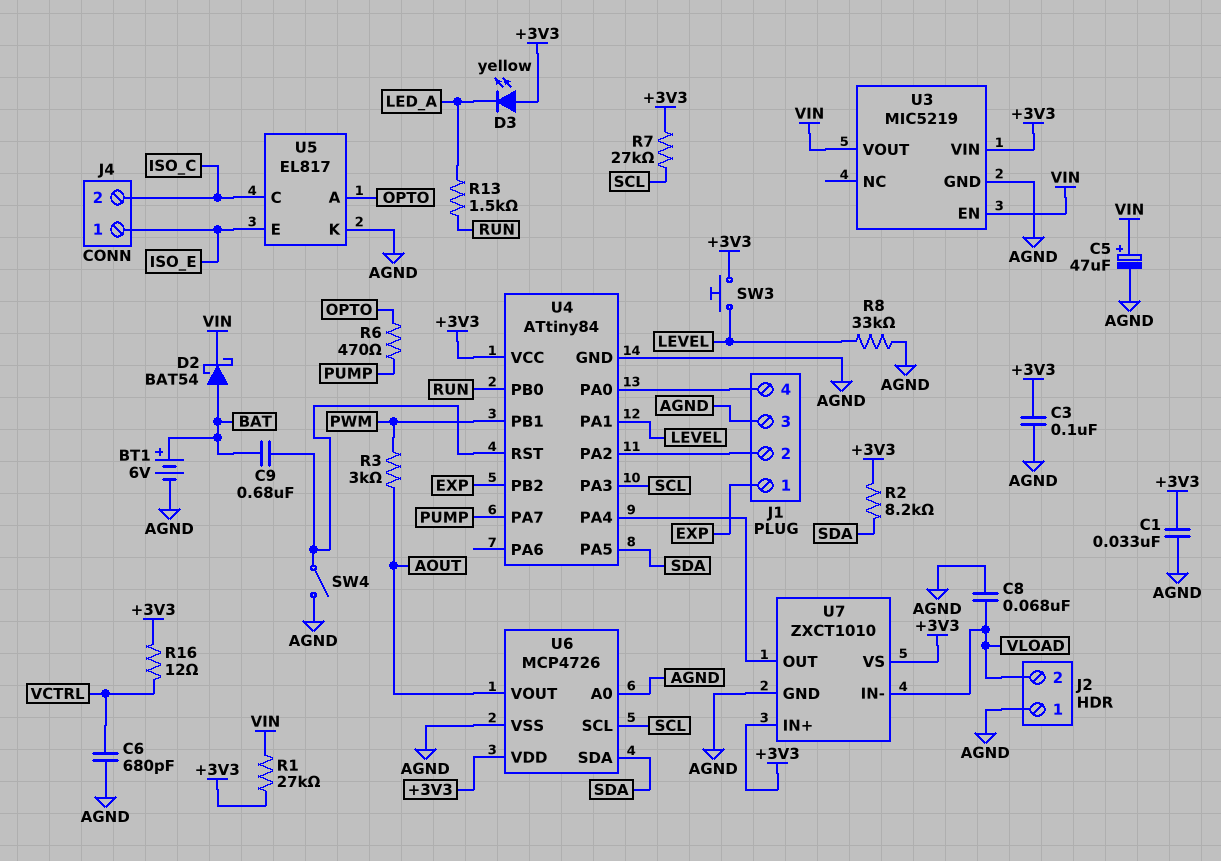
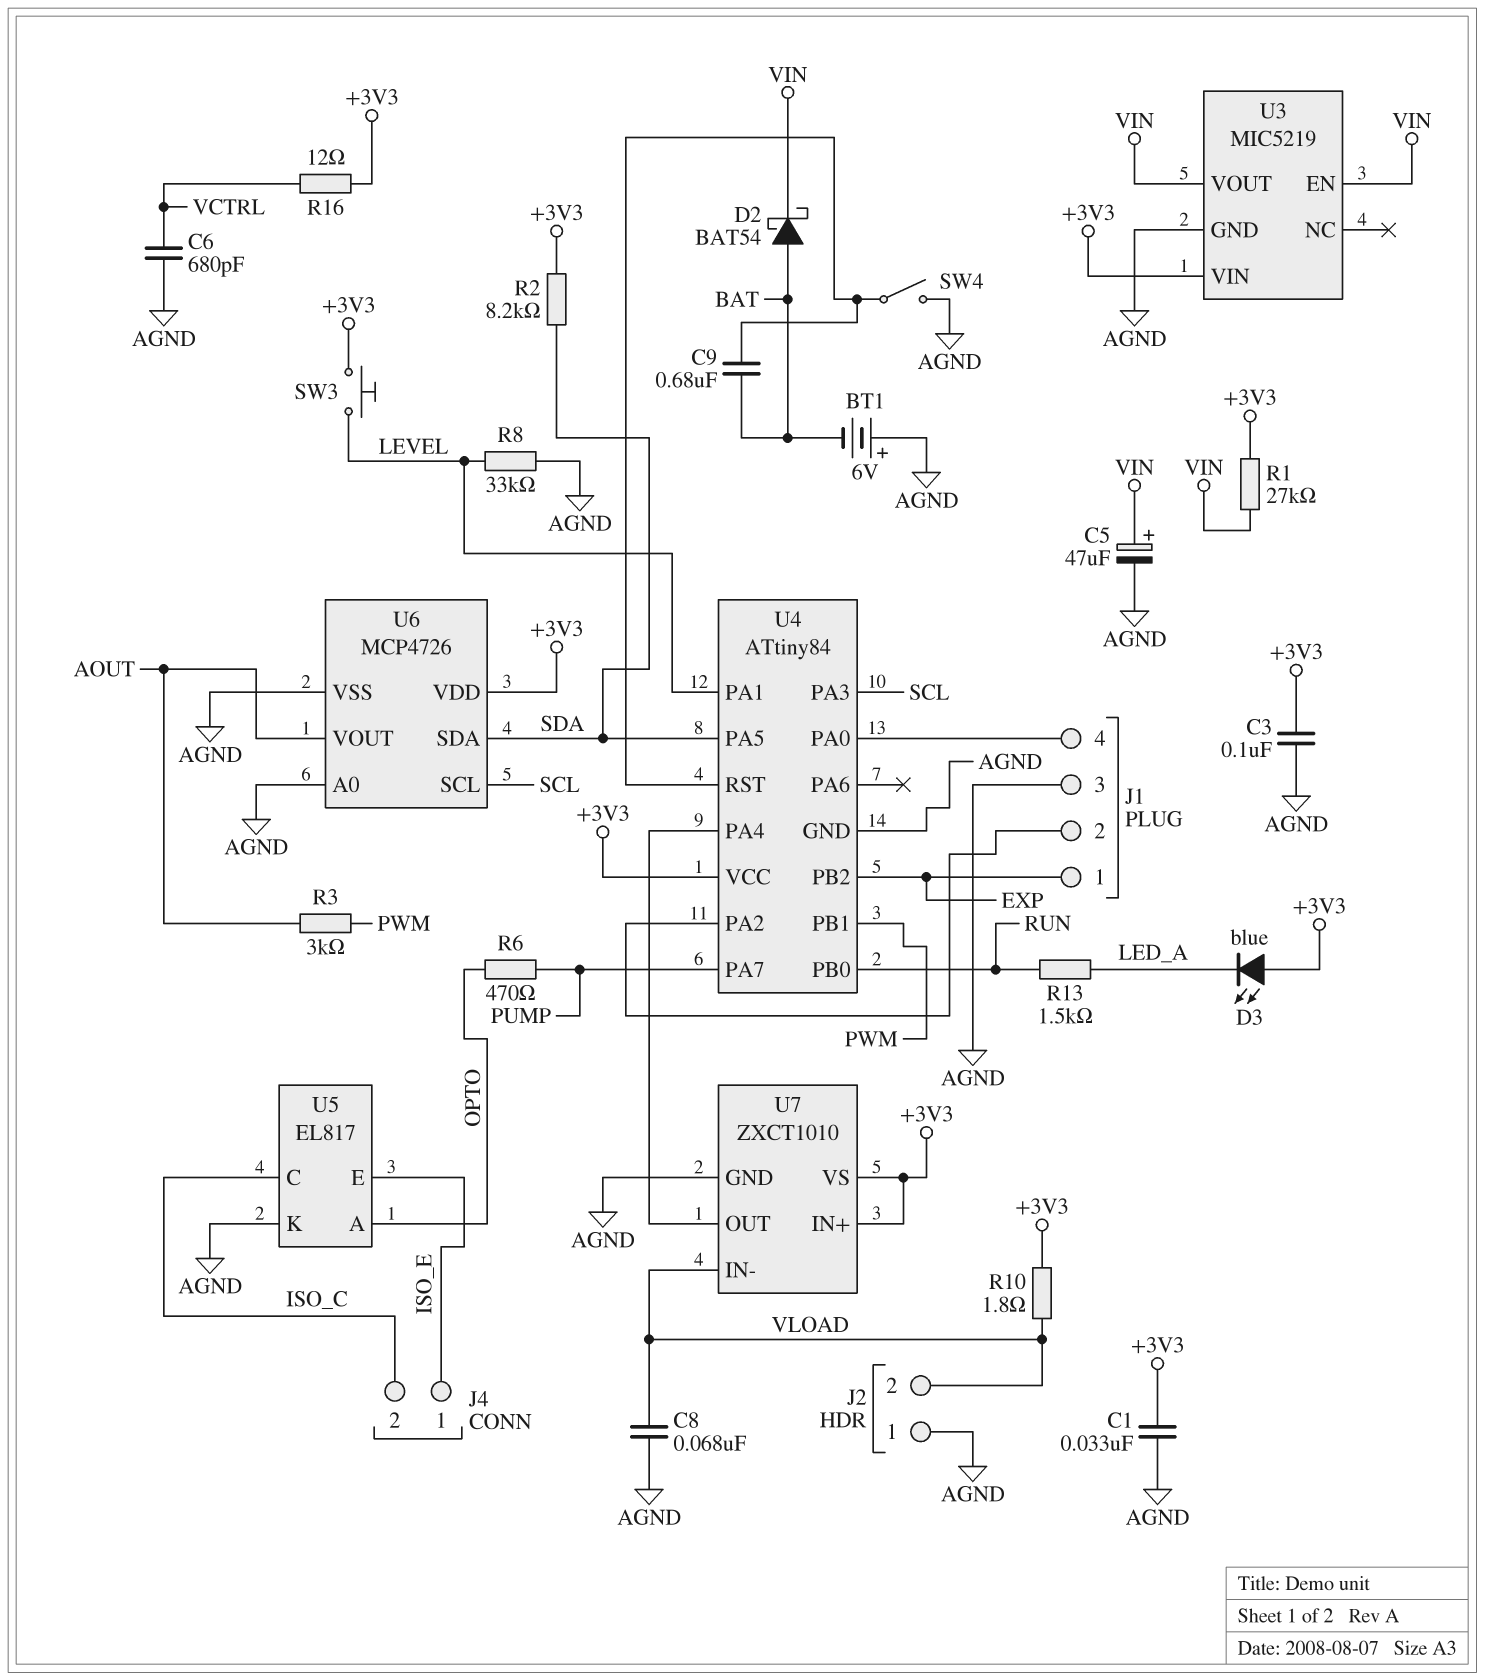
BT1: 6V (plus BAT, minus AGND) -> 6V (plus AGND, minus BAT)
D3: LED yellow (A +3V3, K LED_A) -> LED blue (A +3V3, K LED_A)
R7: 27k (+3V3, SCL) -> none
R10: none -> 1.8 (+3V3, VLOAD)

